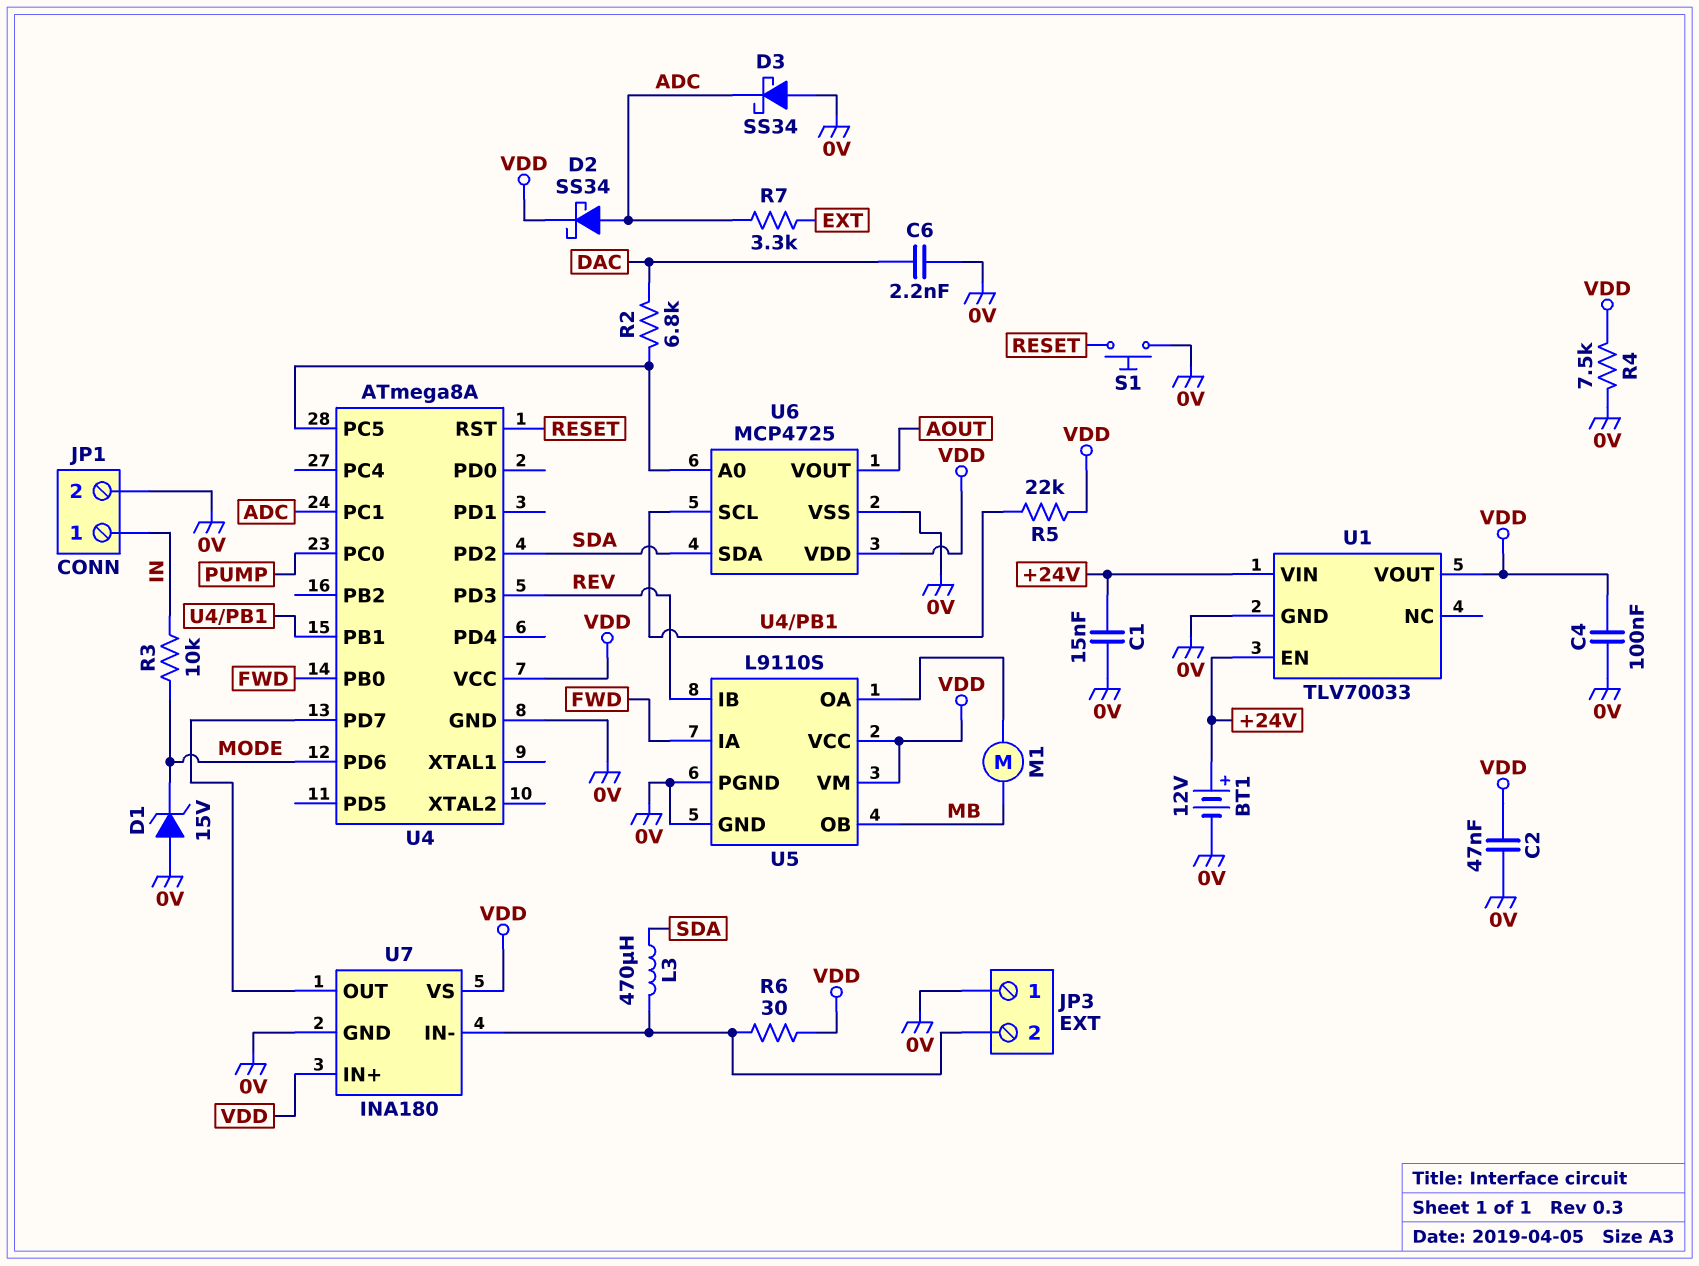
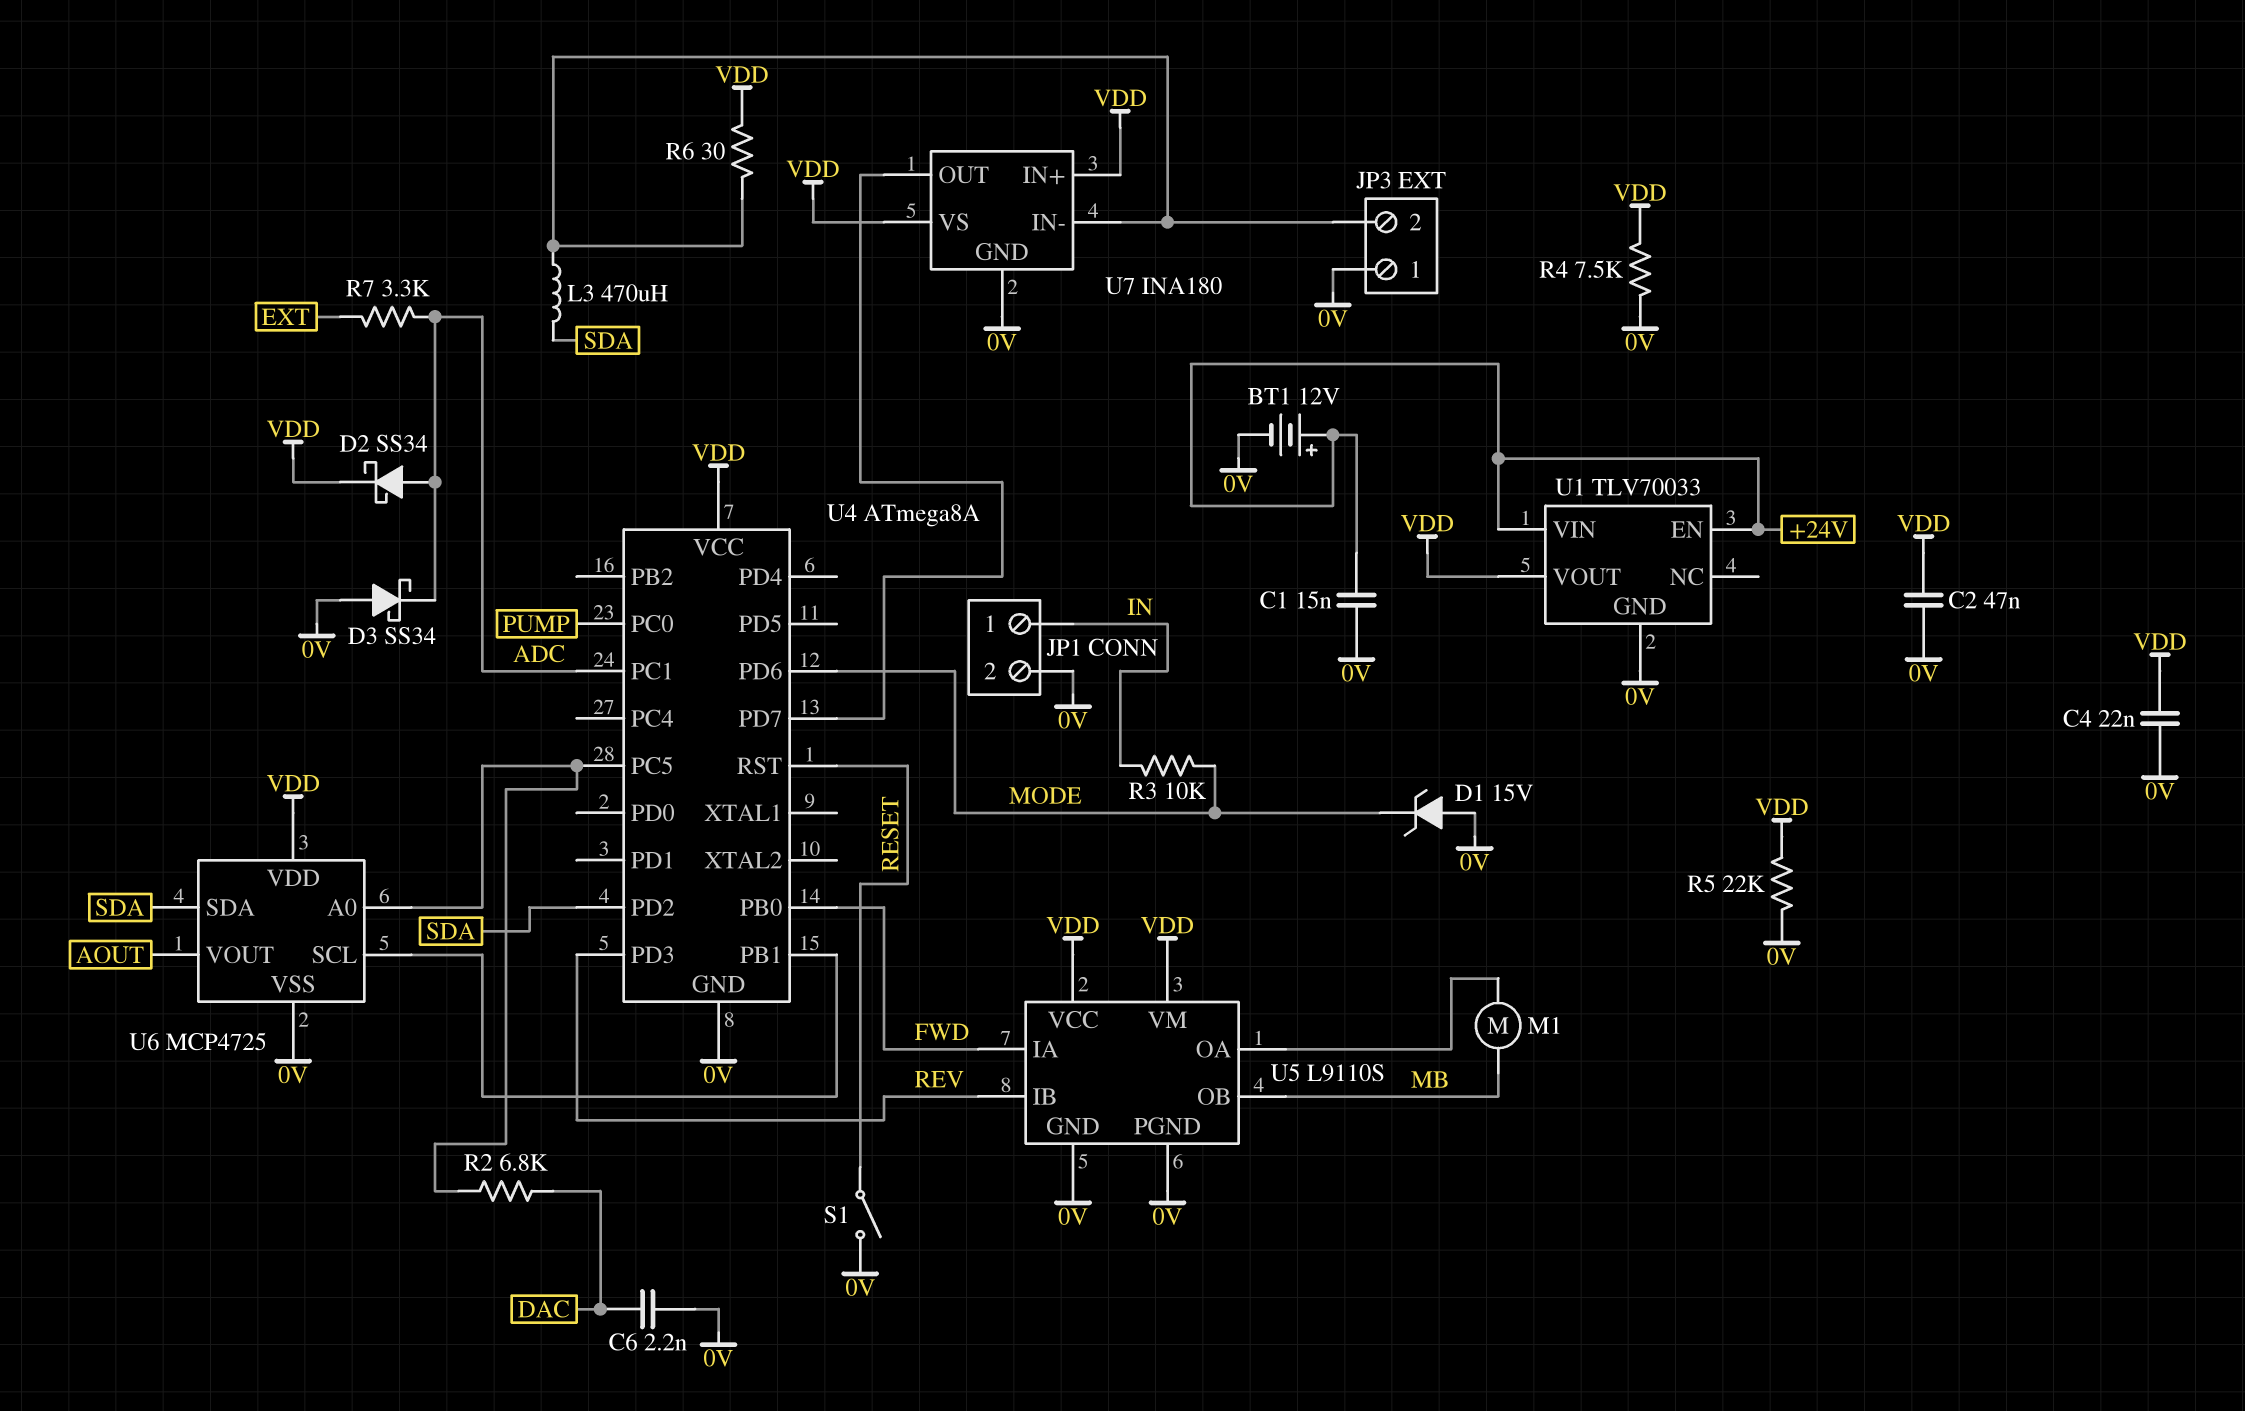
C4: 100nF (0V, VDD) -> 22nF (0V, VDD)
R5: 22k (U4/PB1, VDD) -> 22k (0V, VDD)
S1: button (0V, RESET) -> switch (0V, RESET)

